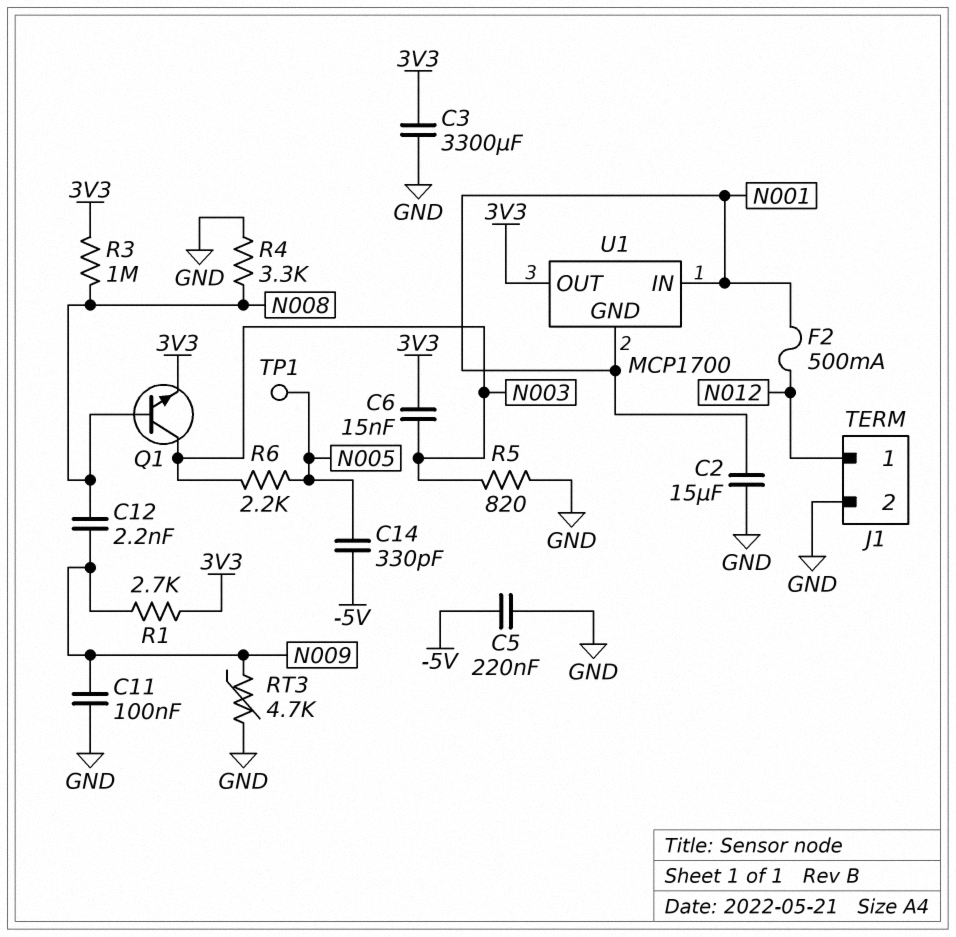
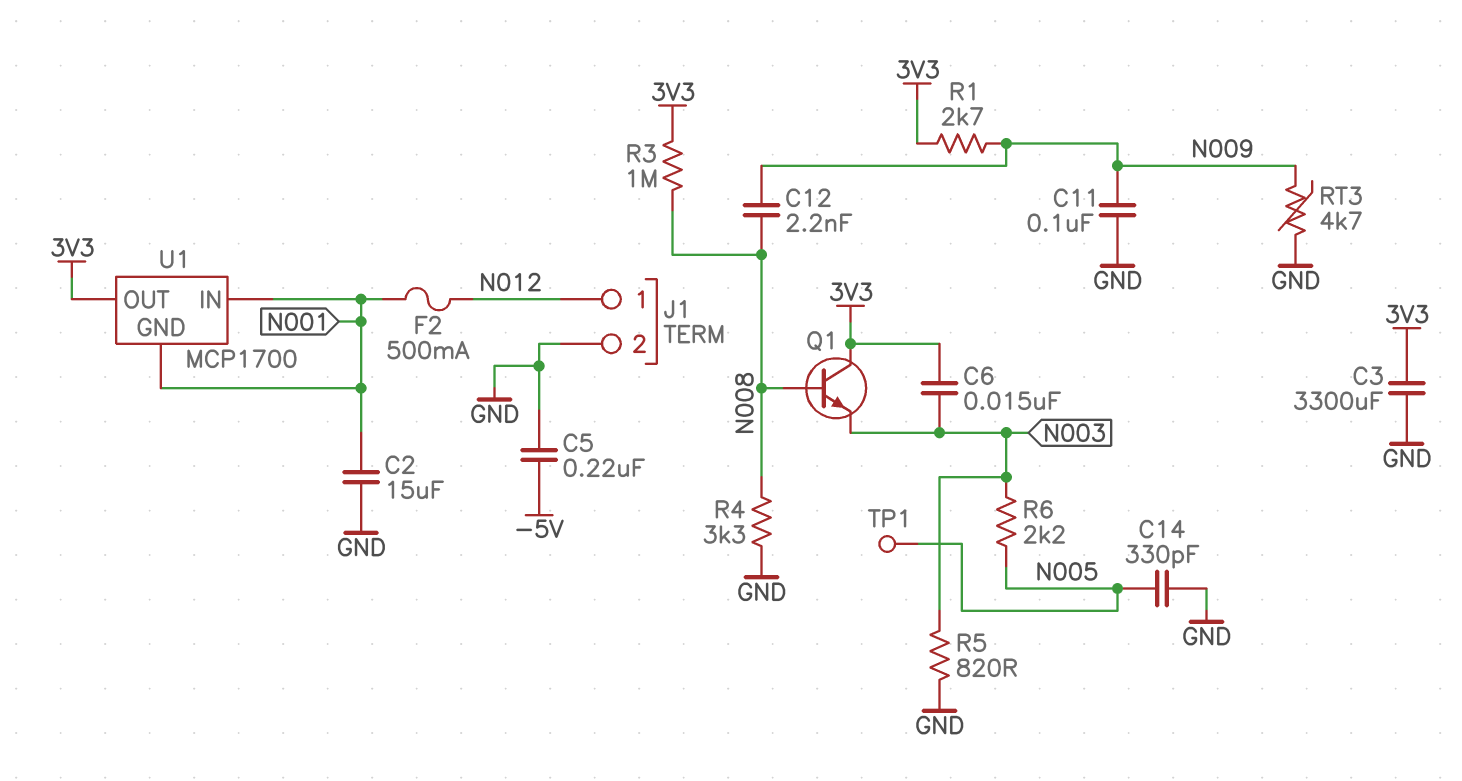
C14: 330pF (-5V, N005) -> 330pF (GND, N005)
Q1: NPN (B N008, C N003, E 3V3) -> NPN (B N008, C 3V3, E N003)

